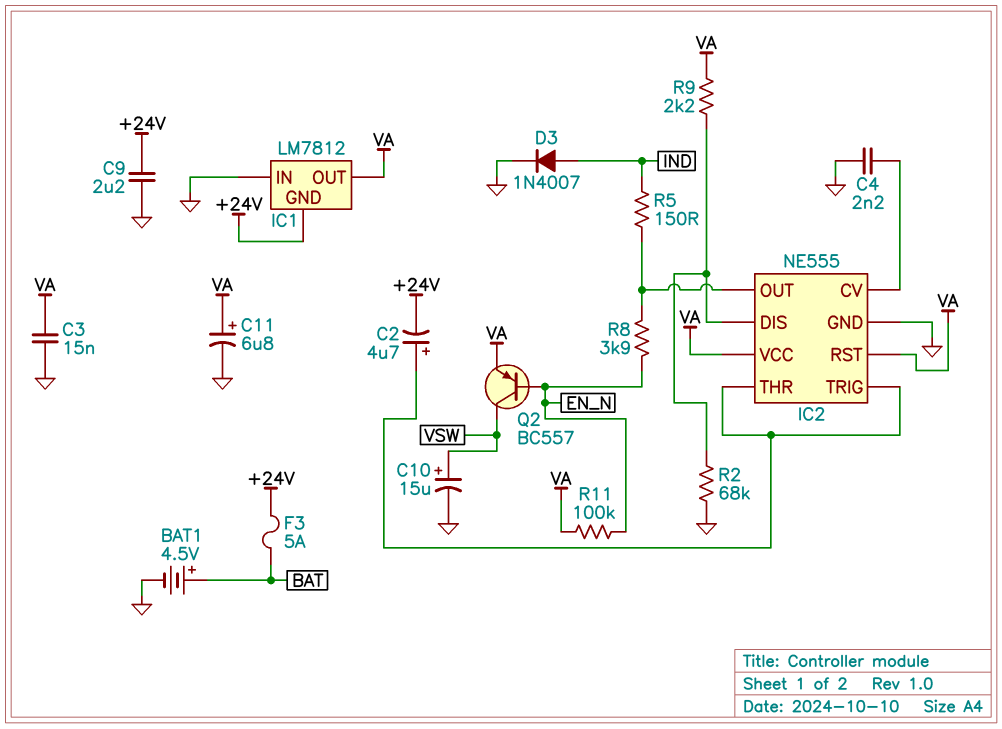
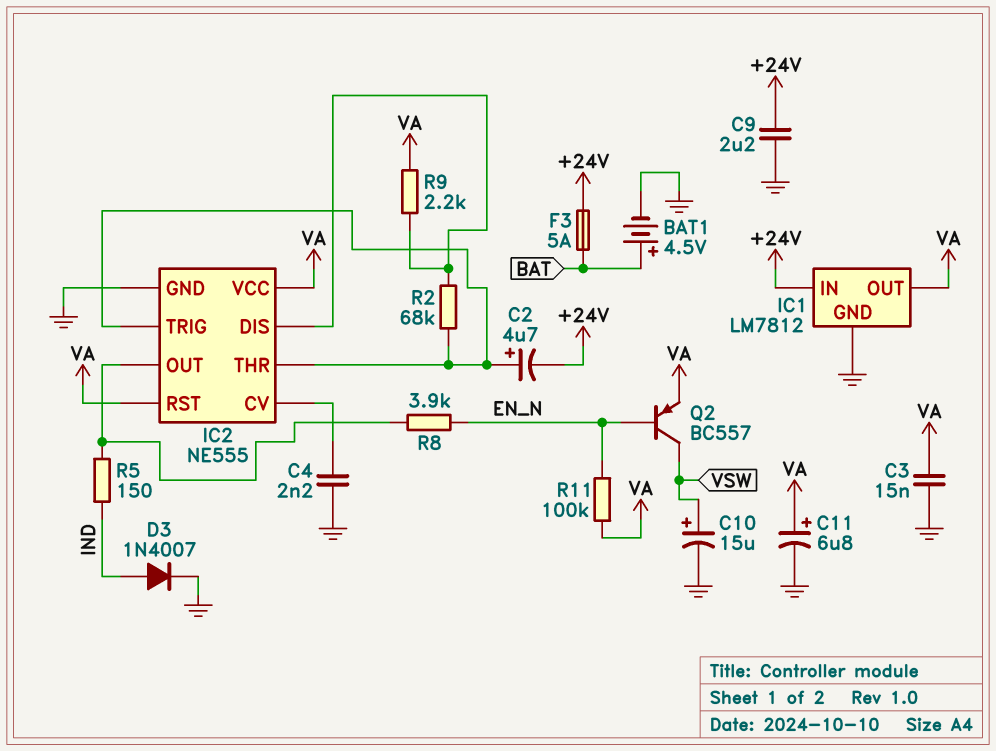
IC1 pin GND: +24V -> GND
IC1 pin IN: GND -> +24V
R2: 68k (GND, IC2/DIS) -> 68k (IC2/DIS, IC2/THR)

